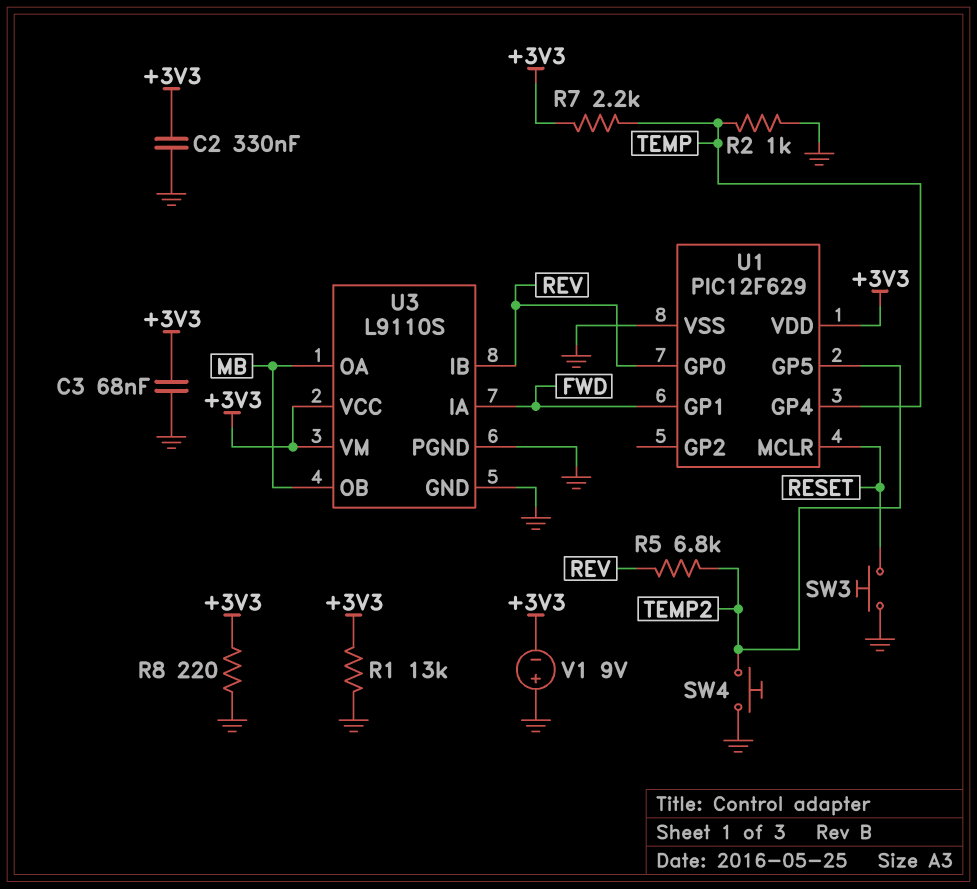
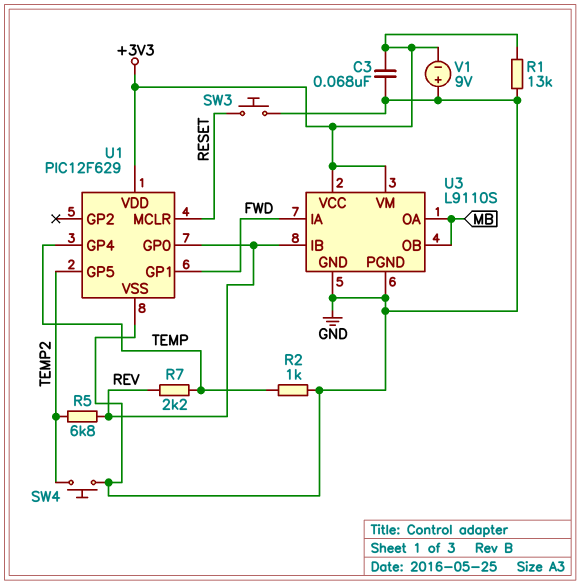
C2: 330nF (+3V3, GND) -> none
R7: 2.2k (+3V3, TEMP) -> 2.2k (REV, TEMP)
R8: 220 (+3V3, GND) -> none

